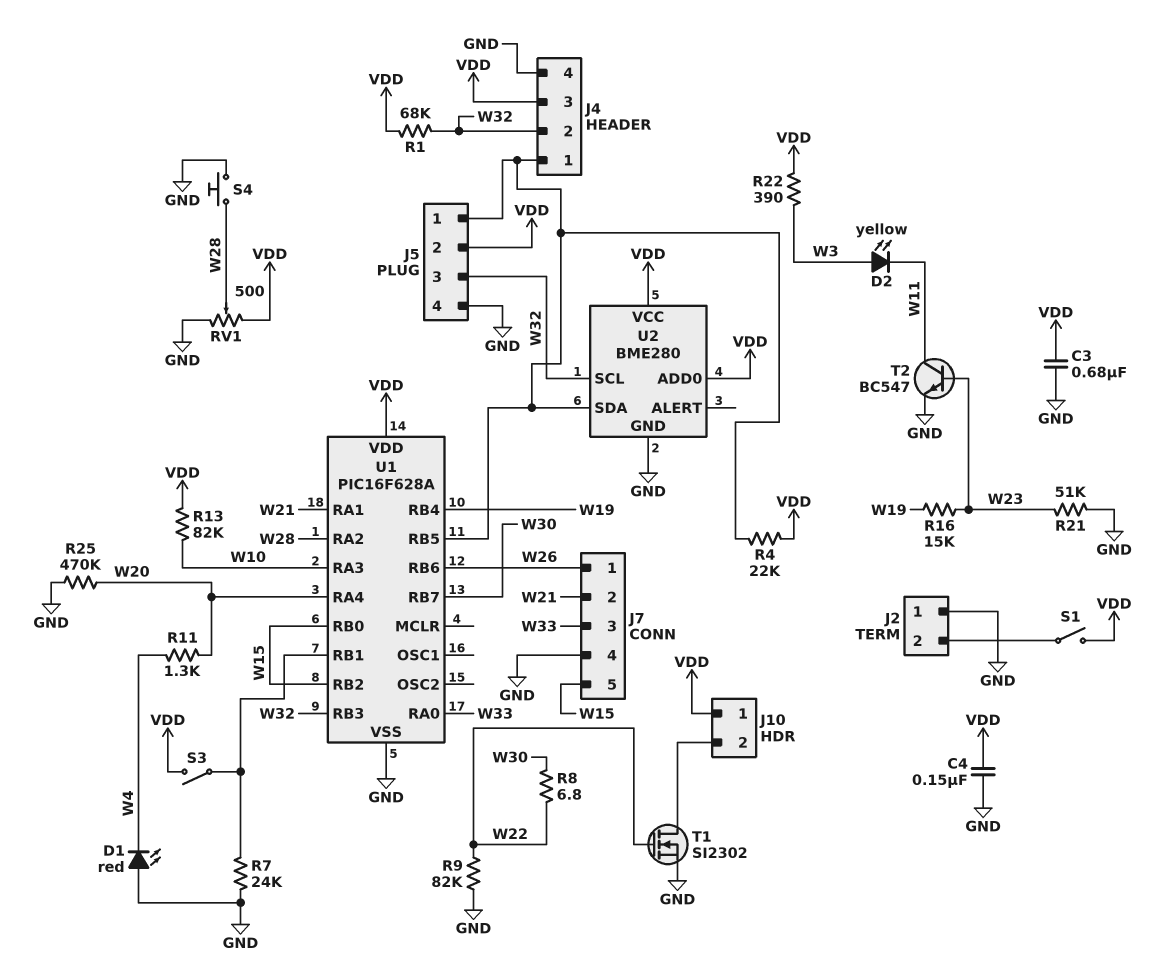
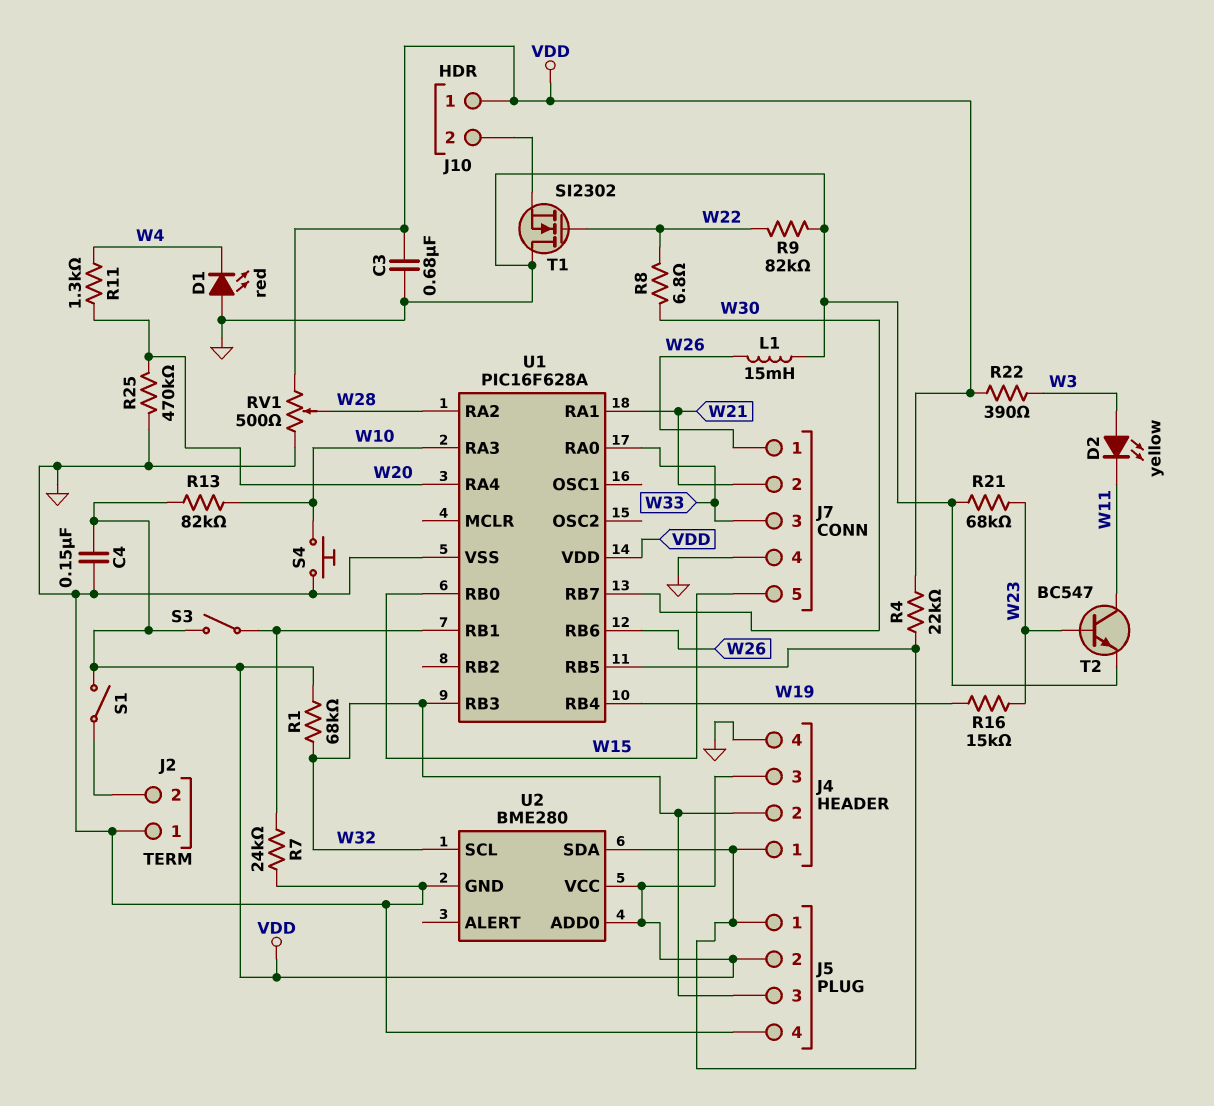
L1: none -> 15mH (GND, W26)
R21: 51k (GND, W23) -> 68k (GND, W23)
S4: button (GND, W28) -> button (GND, W10)
T1: NMOS SI2302 (G W22, D J10/2, S GND) -> NMOS SI2302 (G W22, D GND, S J10/2)
U1 pin RB2: W15 -> none

